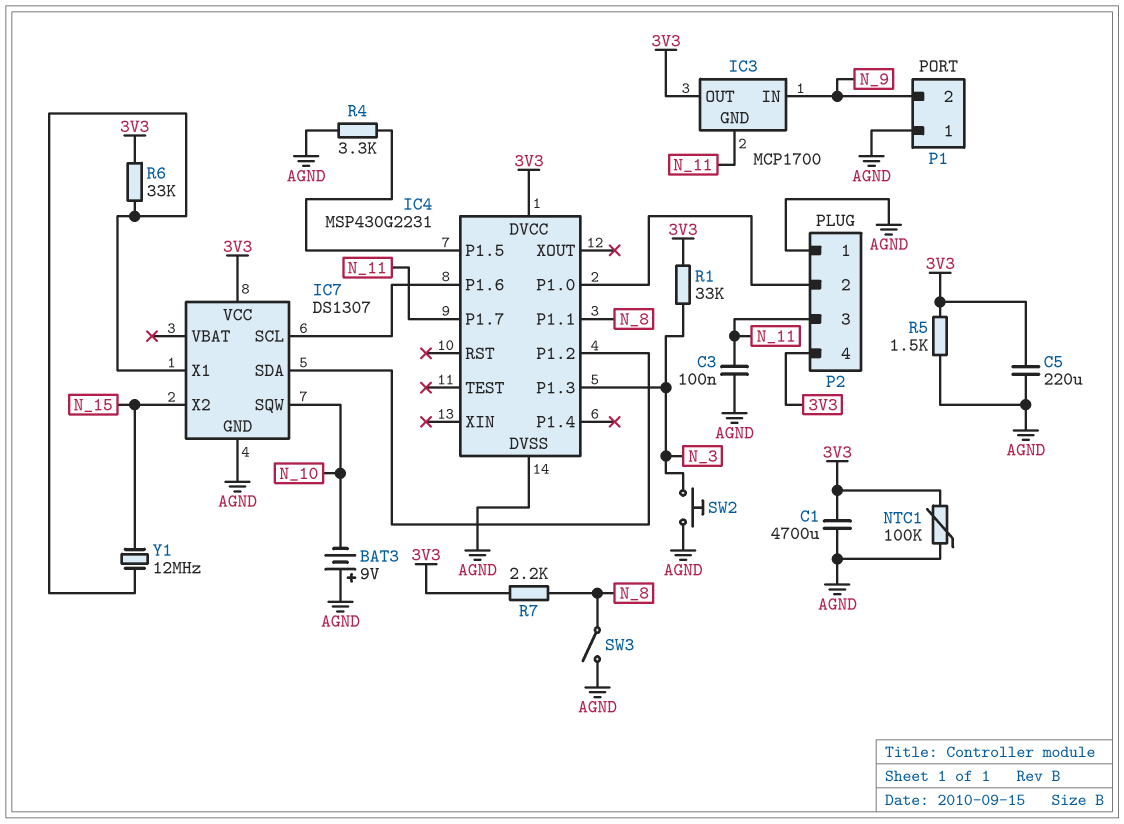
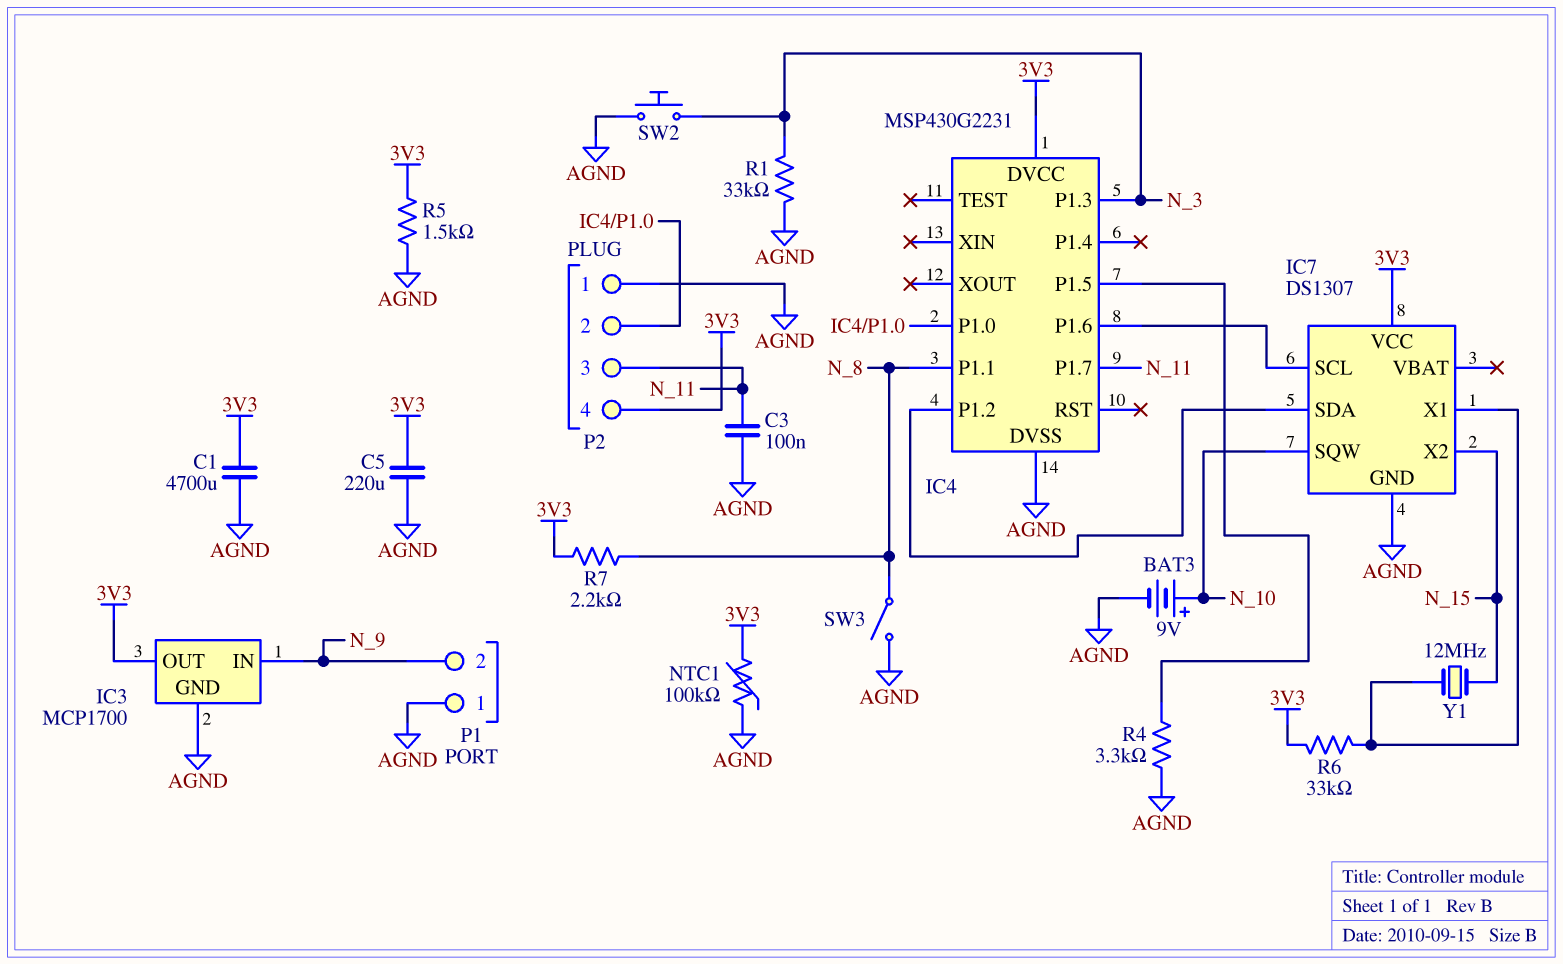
BAT3: 9V (plus AGND, minus N_10) -> 9V (plus N_10, minus AGND)
IC3 pin GND: N_11 -> AGND
R1: 33k (3V3, N_3) -> 33k (AGND, N_3)

